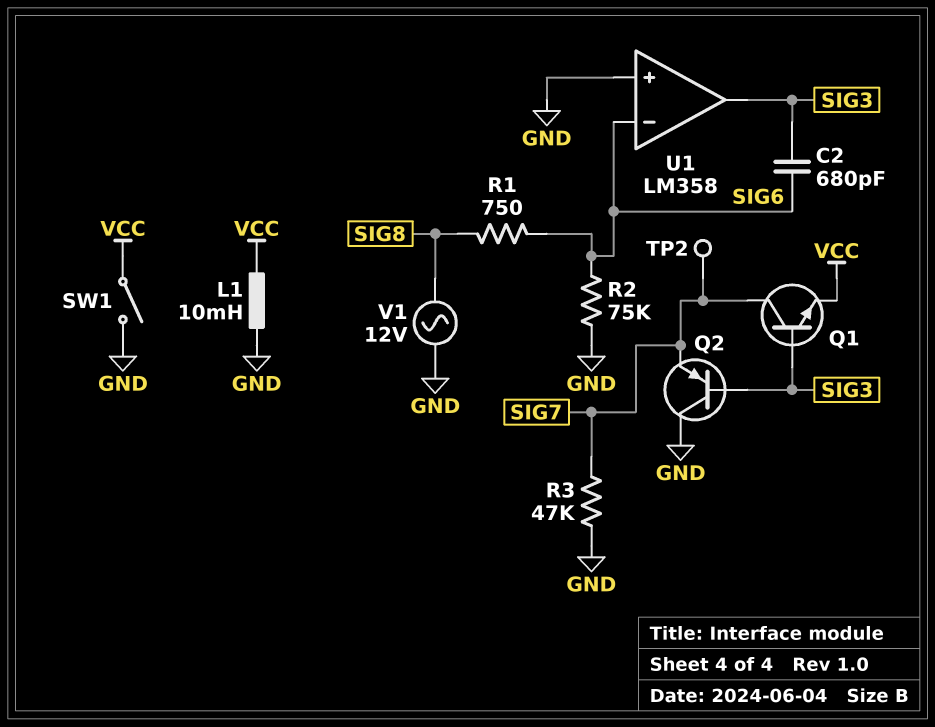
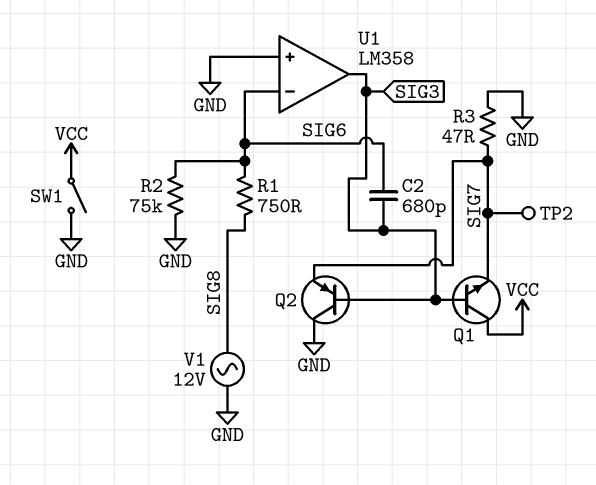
L1: 10mH (GND, VCC) -> none
Q1: NPN (B SIG3, C SIG7, E VCC) -> NPN (B SIG3, C VCC, E SIG7)
R3: 47k (GND, SIG7) -> 47 (GND, SIG7)

